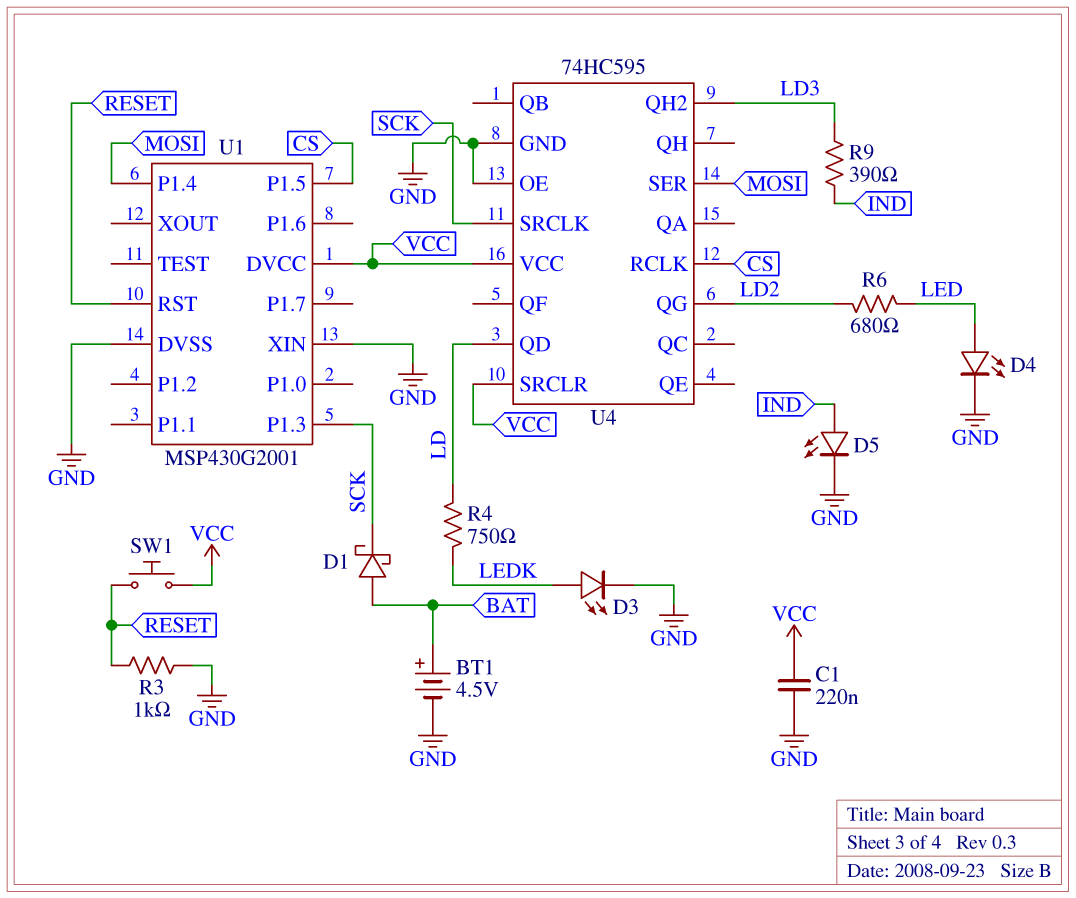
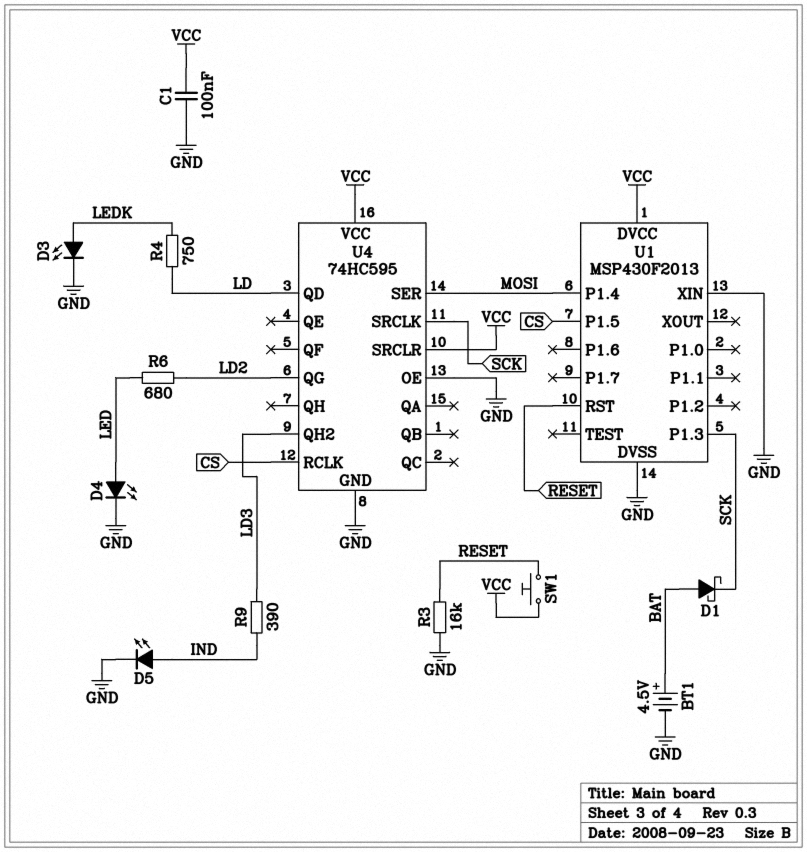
C1: 220nF (GND, VCC) -> 100nF (GND, VCC)
R3: 1k (GND, RESET) -> 16k (GND, RESET)
U1: MSP430G2001 -> MSP430F2013

